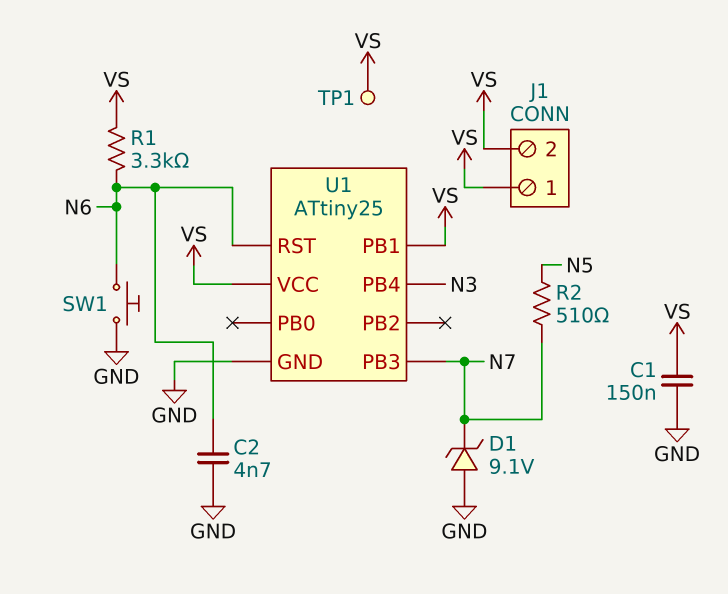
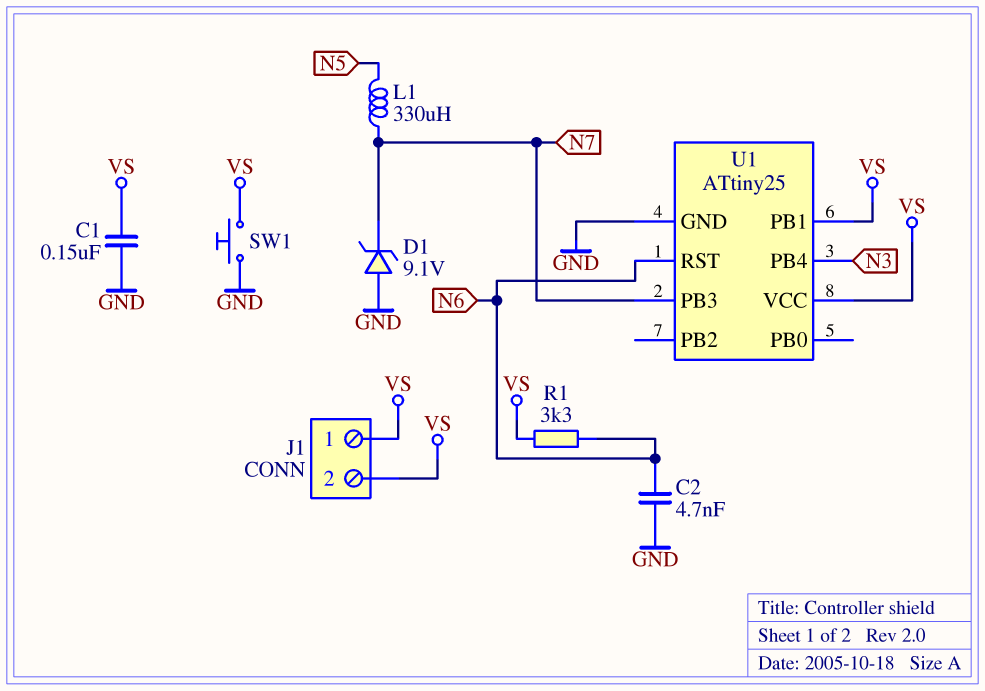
L1: none -> 330uH (N5, N7)
R2: 510 (N5, N7) -> none
SW1: button (GND, N6) -> button (GND, VS)
TP1: test point (VS) -> none

